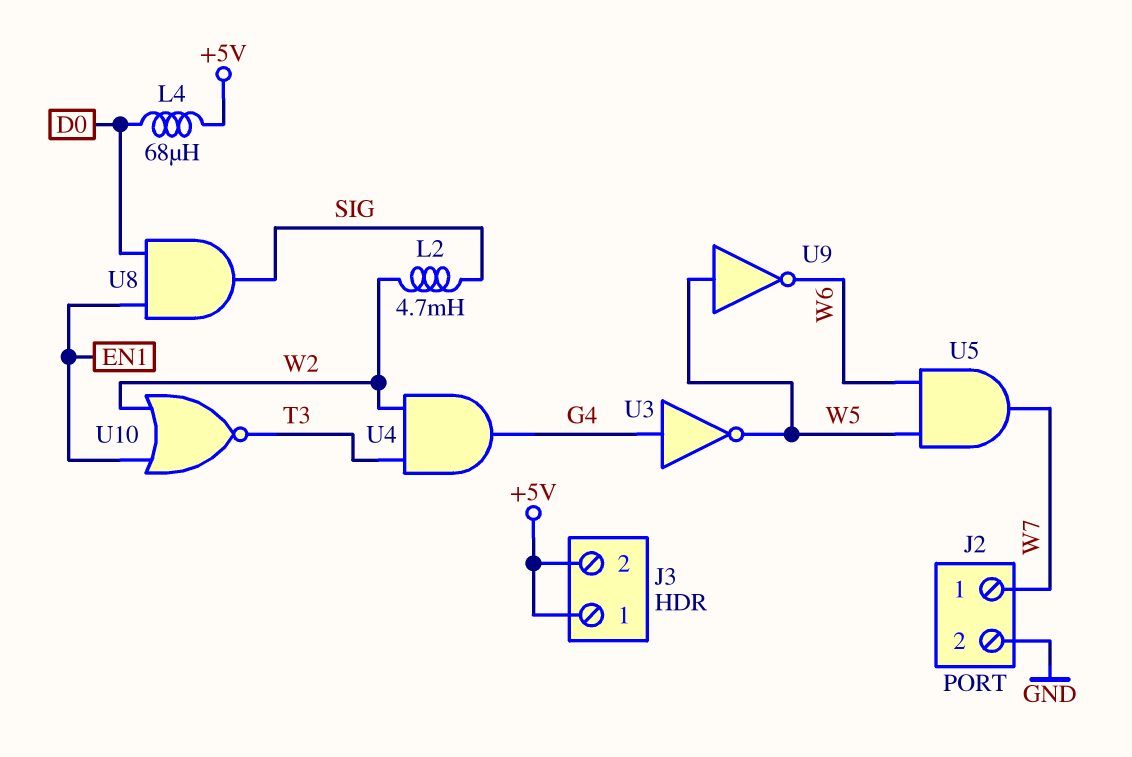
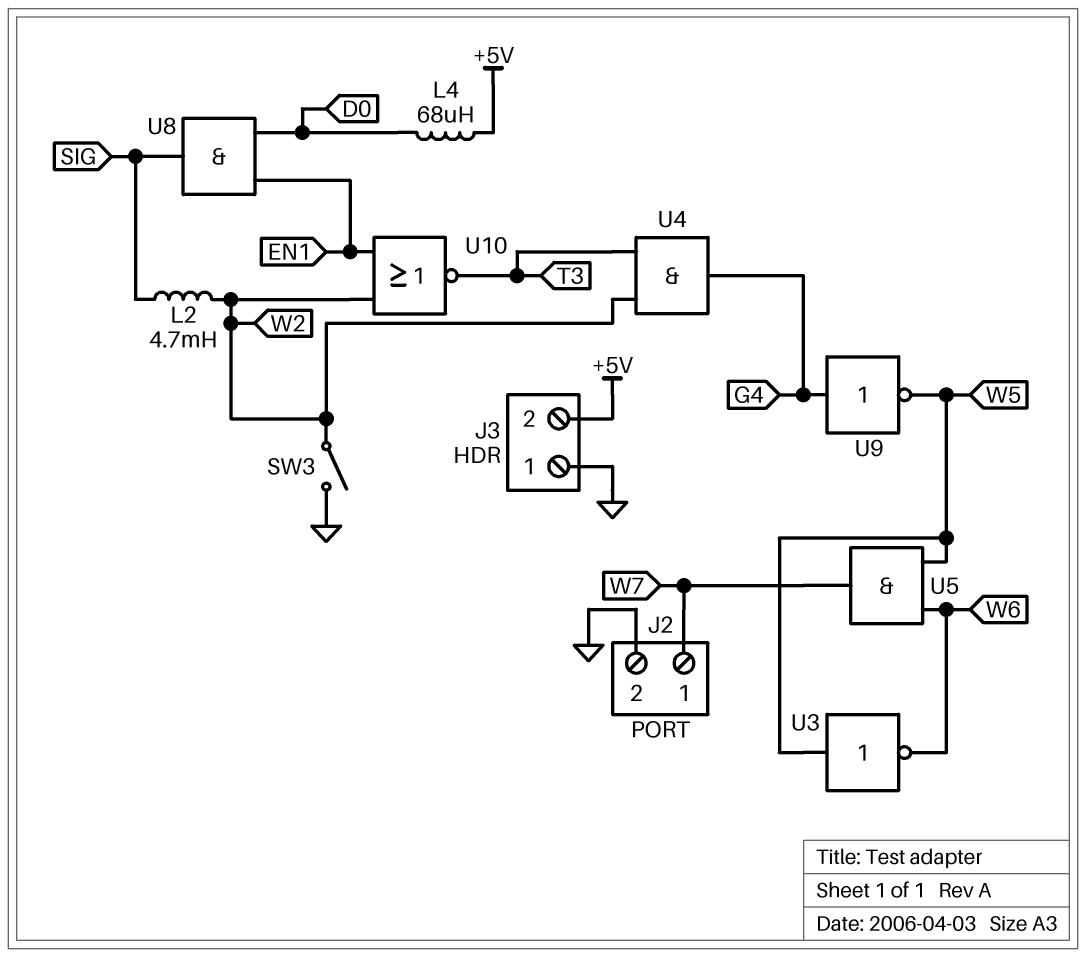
J3 pin 1: +5V -> GND
SW3: none -> switch (GND, W2)
U3: NOT (in G4, out W5) -> NOT (in W5, out W6)
U9: NOT (in W5, out W6) -> NOT (in G4, out W5)

